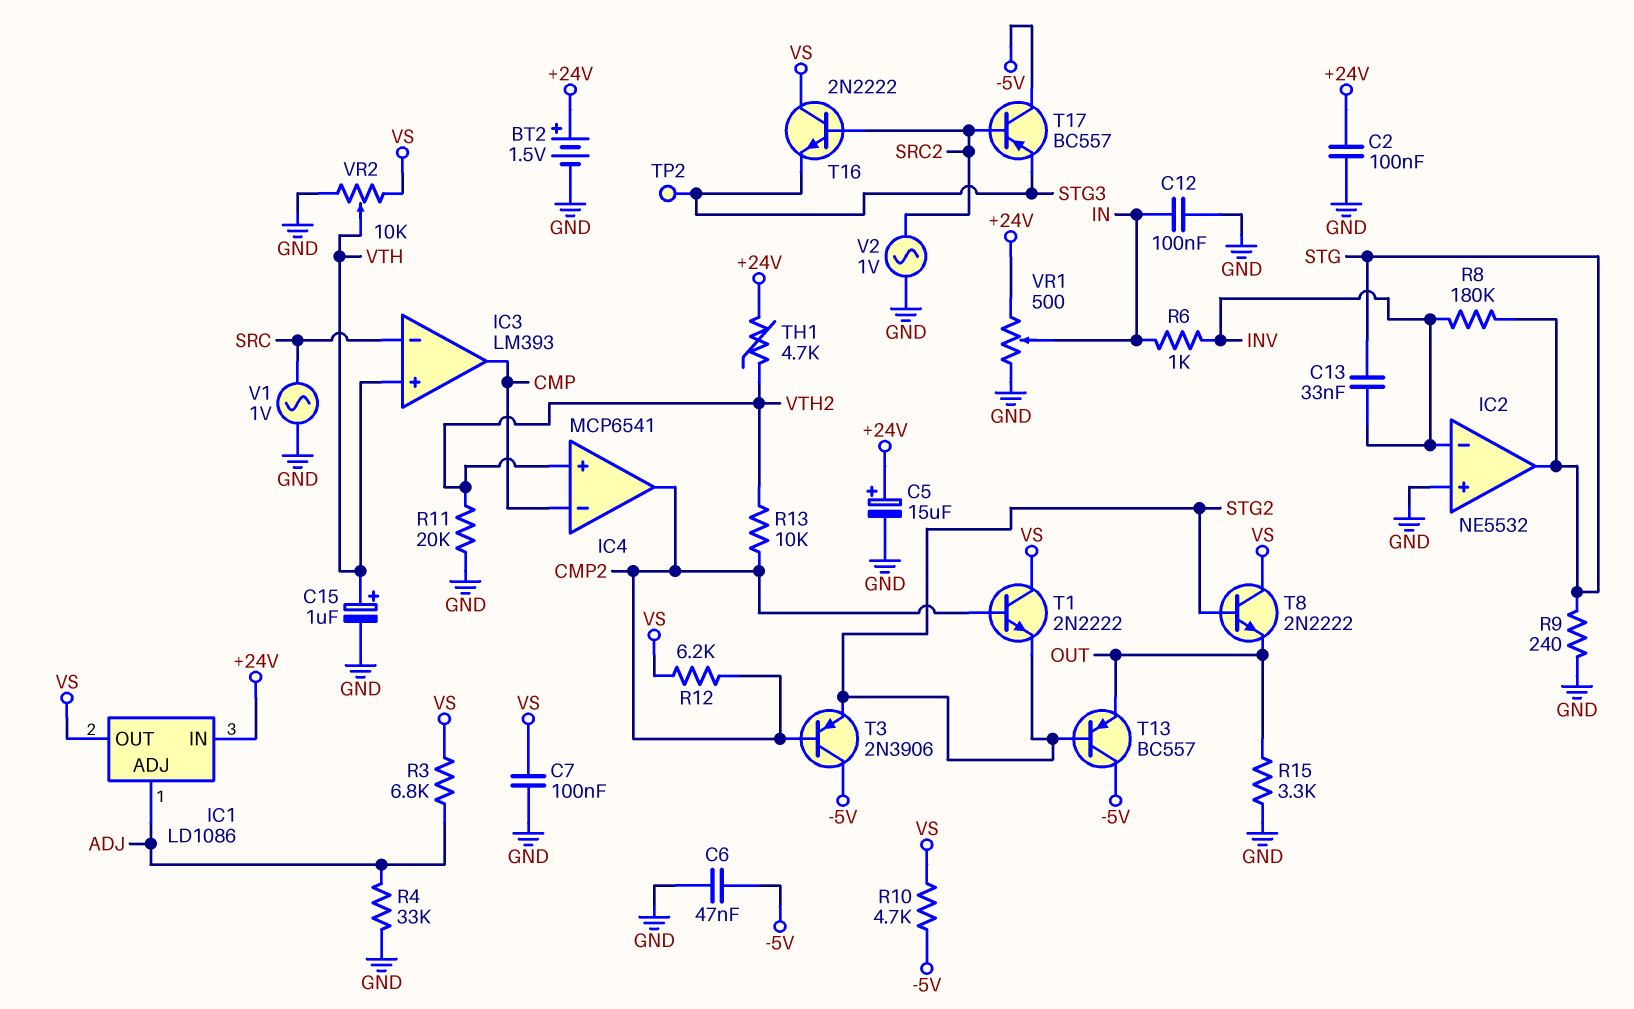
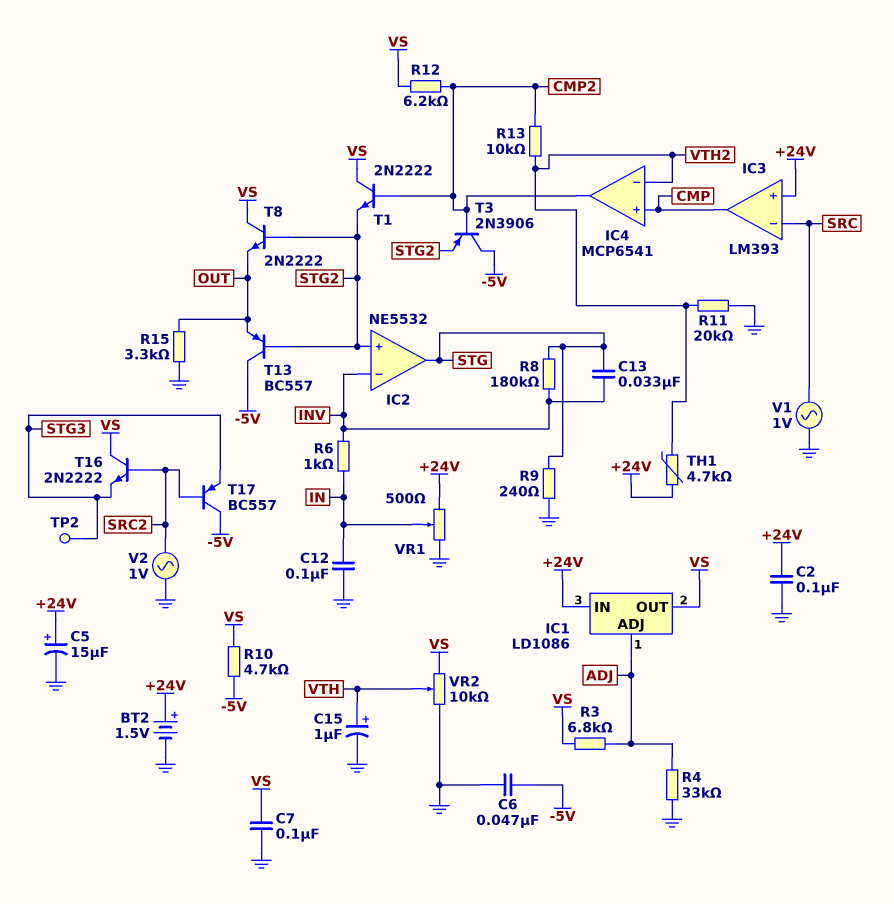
IC2 pin in+: GND -> STG2
IC3 pin in+: VTH -> +24V
IC4 pin in+: VTH2 -> CMP
IC4 pin in-: CMP -> VTH2

